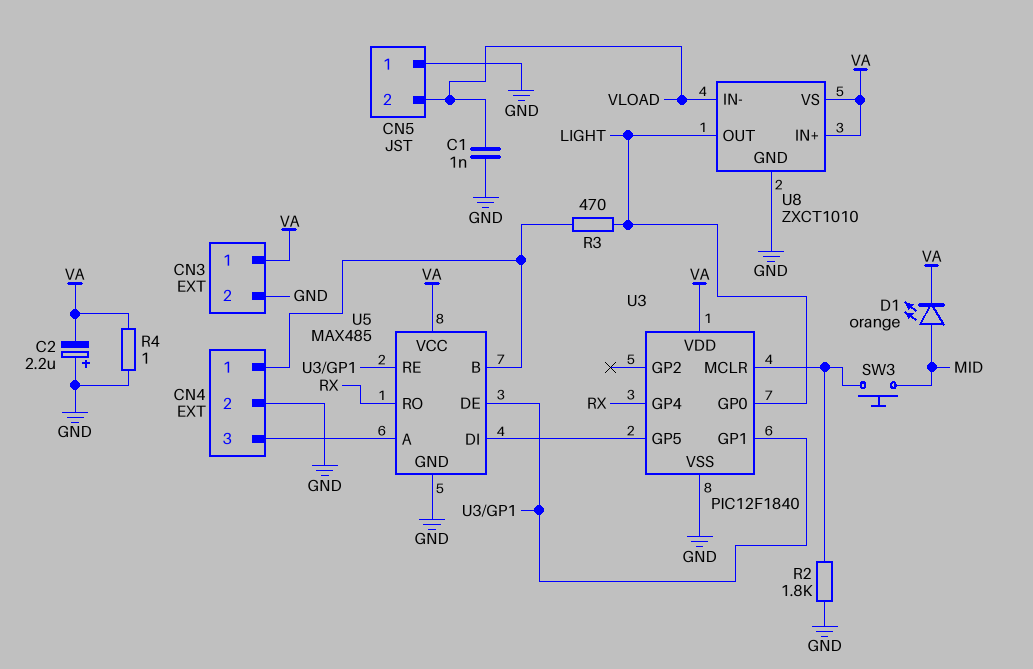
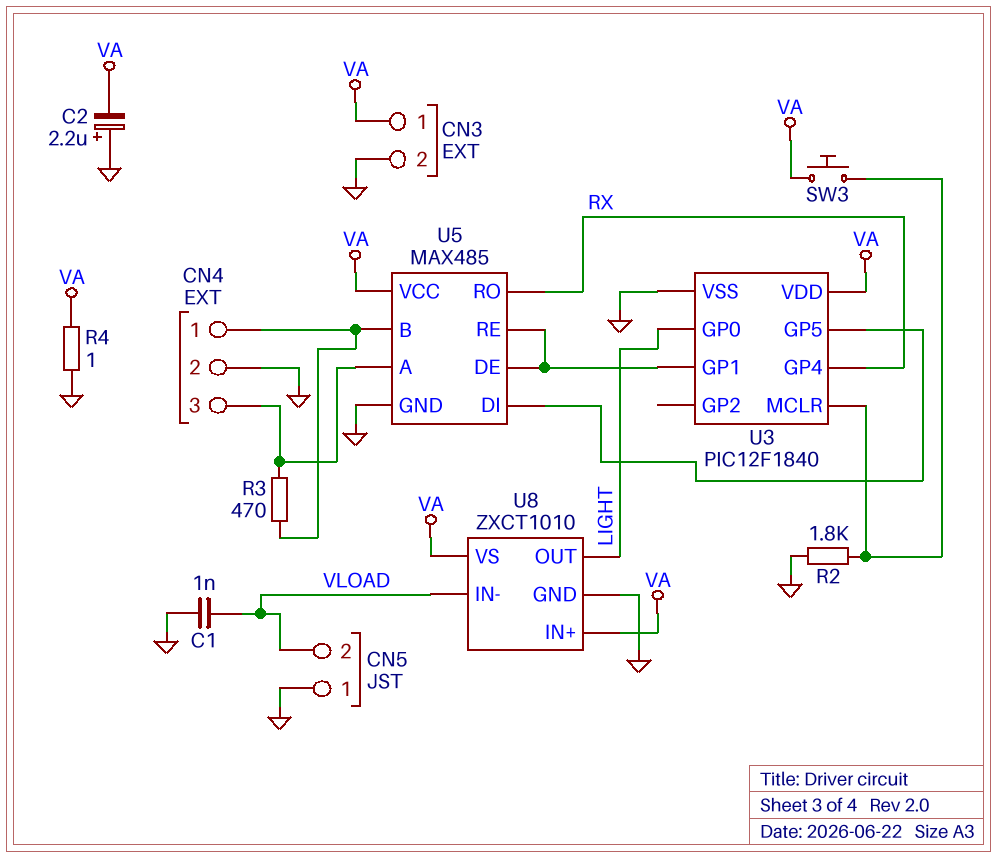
D1: LED orange (A MID, K VA) -> none
R3: 470 (CN4/1, LIGHT) -> 470 (CN4/1, CN4/3)
SW3: button (MID, U3/MCLR) -> button (U3/MCLR, VA)

